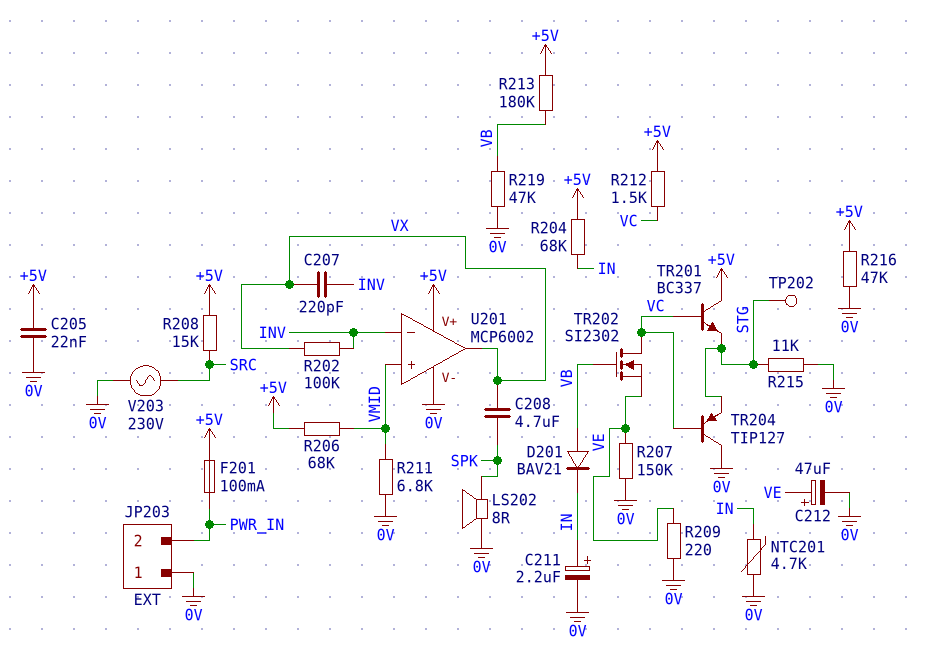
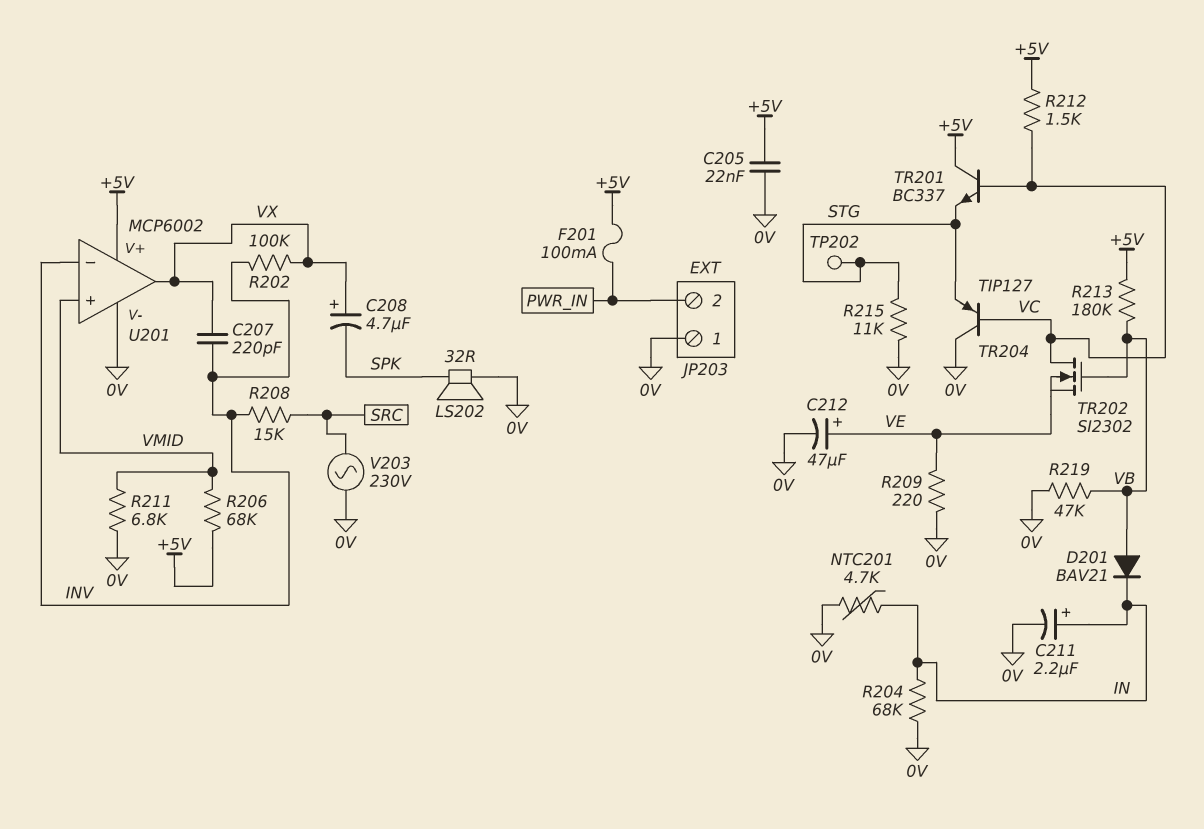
C208: 4.7uF (SPK, VX) -> 4.7uF (plus VX, minus SPK)
LS202: speaker 8R (0V, SPK) -> speaker 32R (0V, SPK)
R204: 68k (+5V, IN) -> 68k (0V, IN)
R207: 150k (0V, VE) -> none
R208: 15k (+5V, SRC) -> 15k (INV, SRC)
R216: 47k (+5V, 0V) -> none

